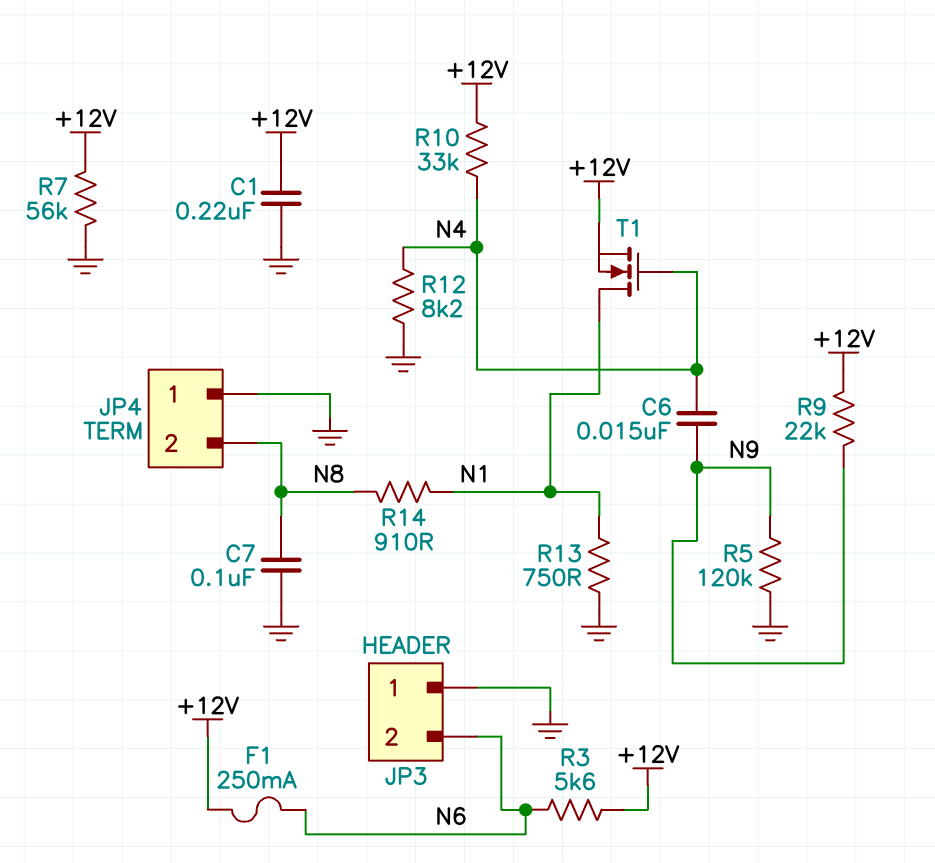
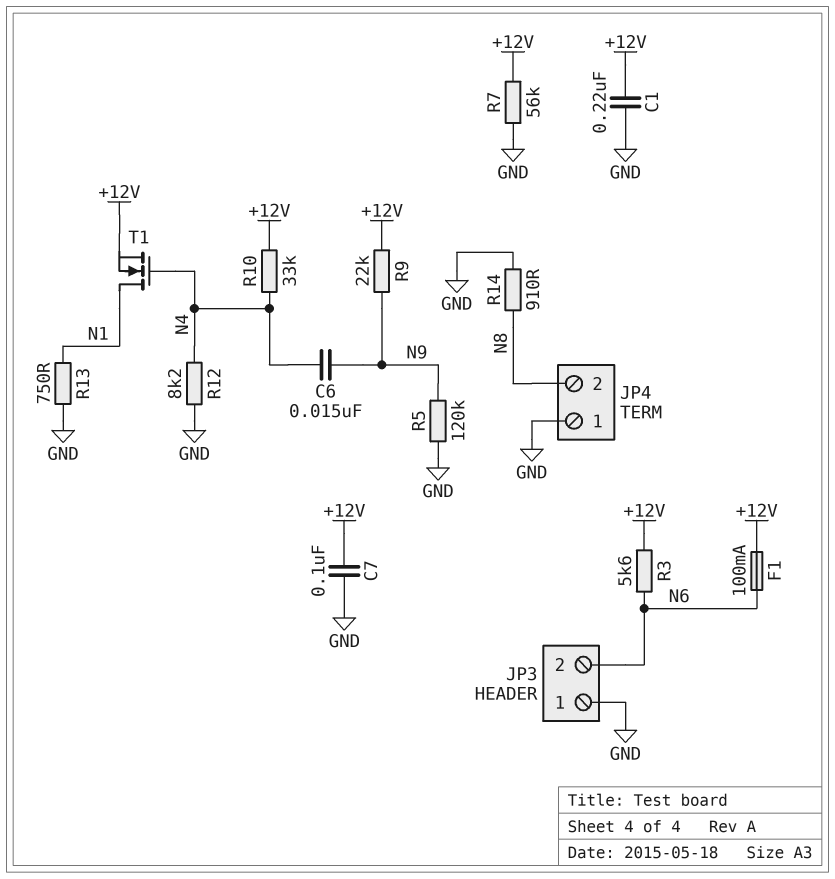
C7: 100nF (GND, N8) -> 100nF (+12V, GND)
F1: 250mA (+12V, N6) -> 100mA (+12V, N6)
R14: 910 (N1, N8) -> 910 (GND, N8)

